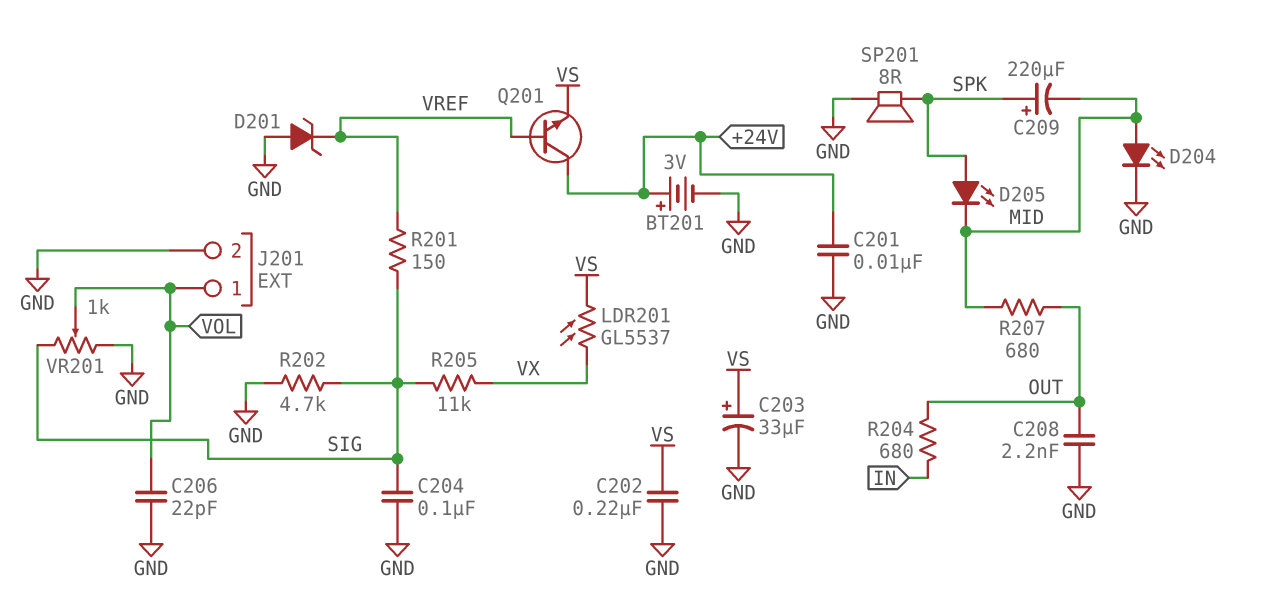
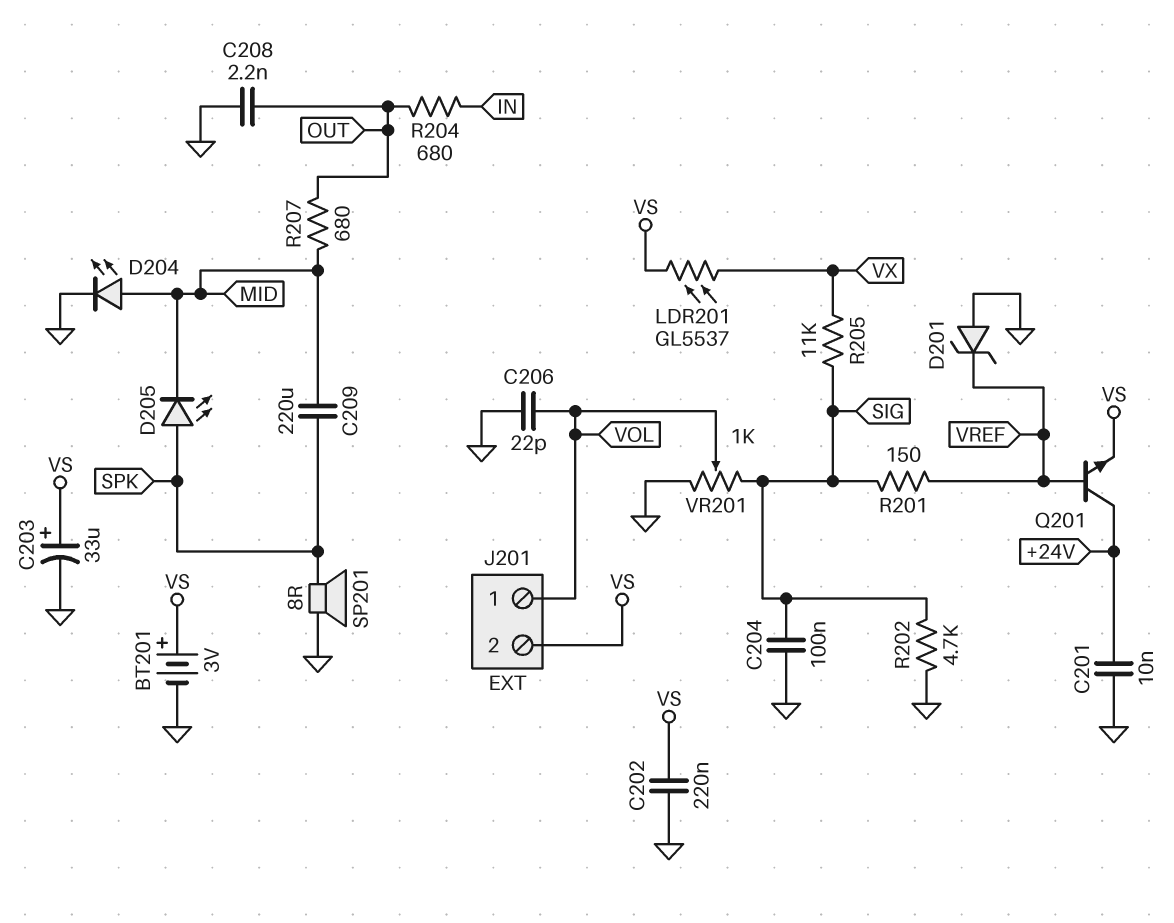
BT201: 3V (plus +24V, minus GND) -> 3V (plus VS, minus GND)
C209: 220uF (plus SPK, minus MID) -> 220uF (MID, SPK)
J201 pin 2: GND -> VS

